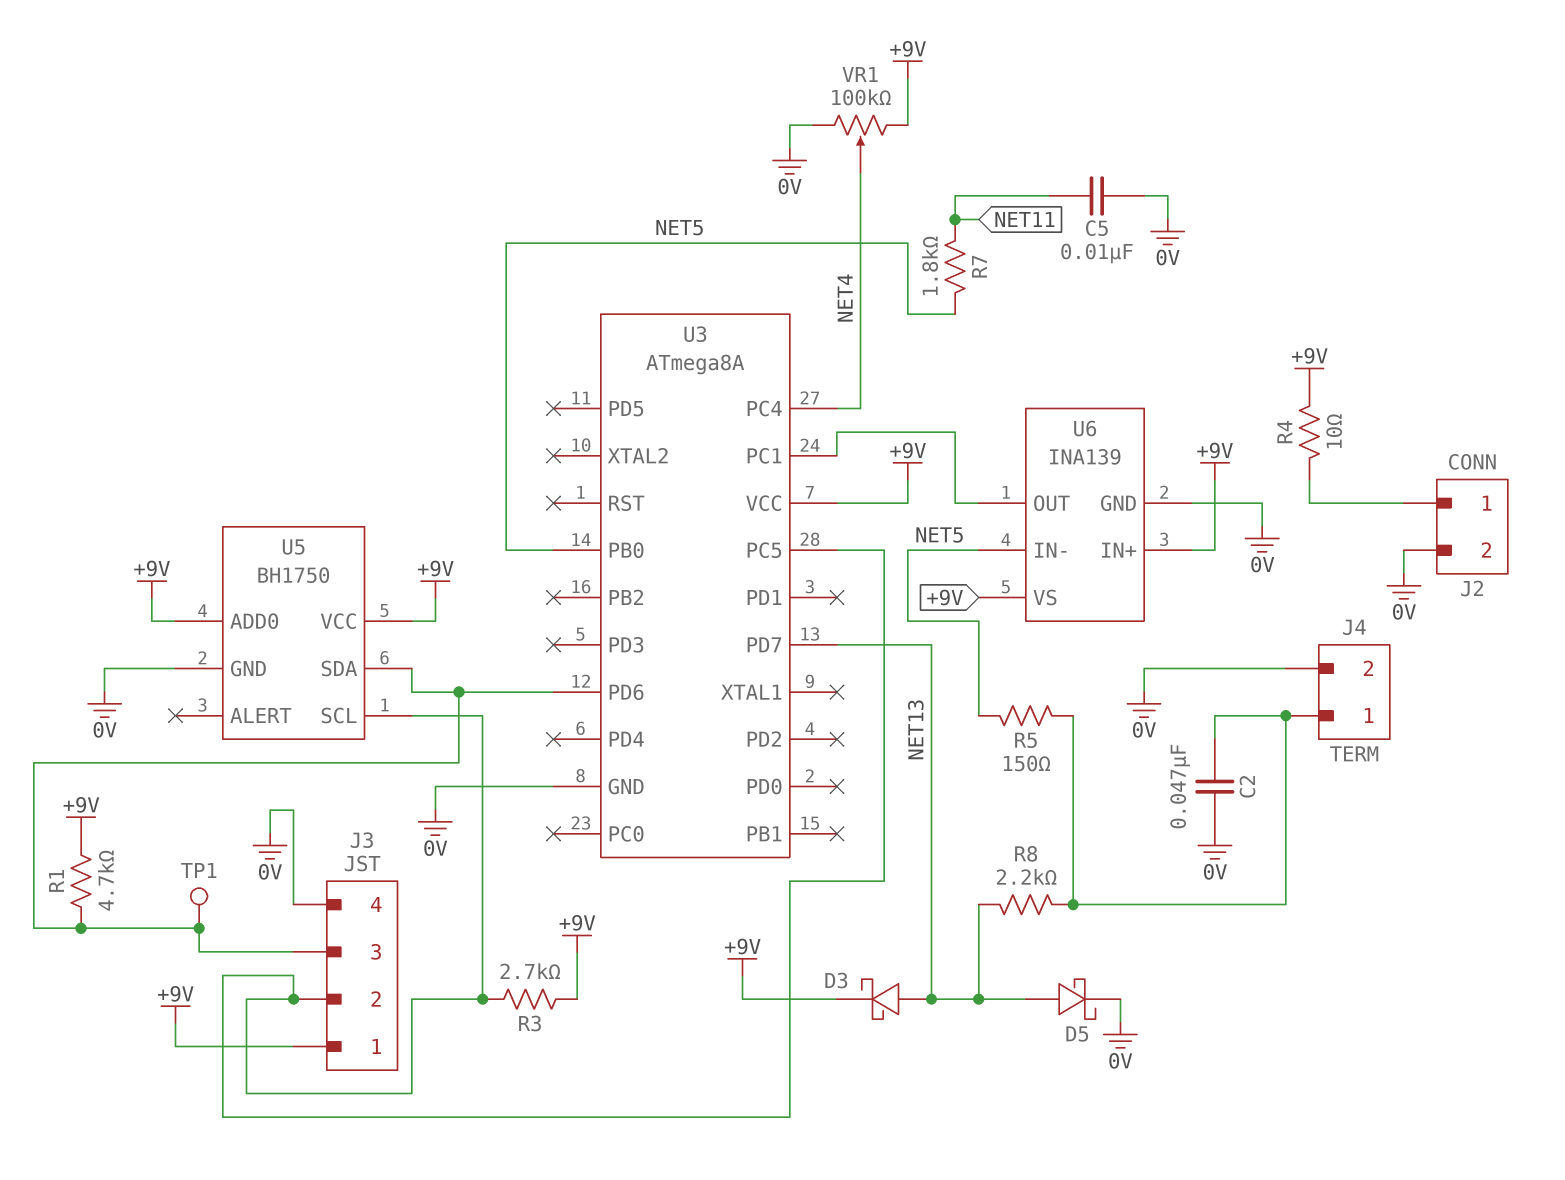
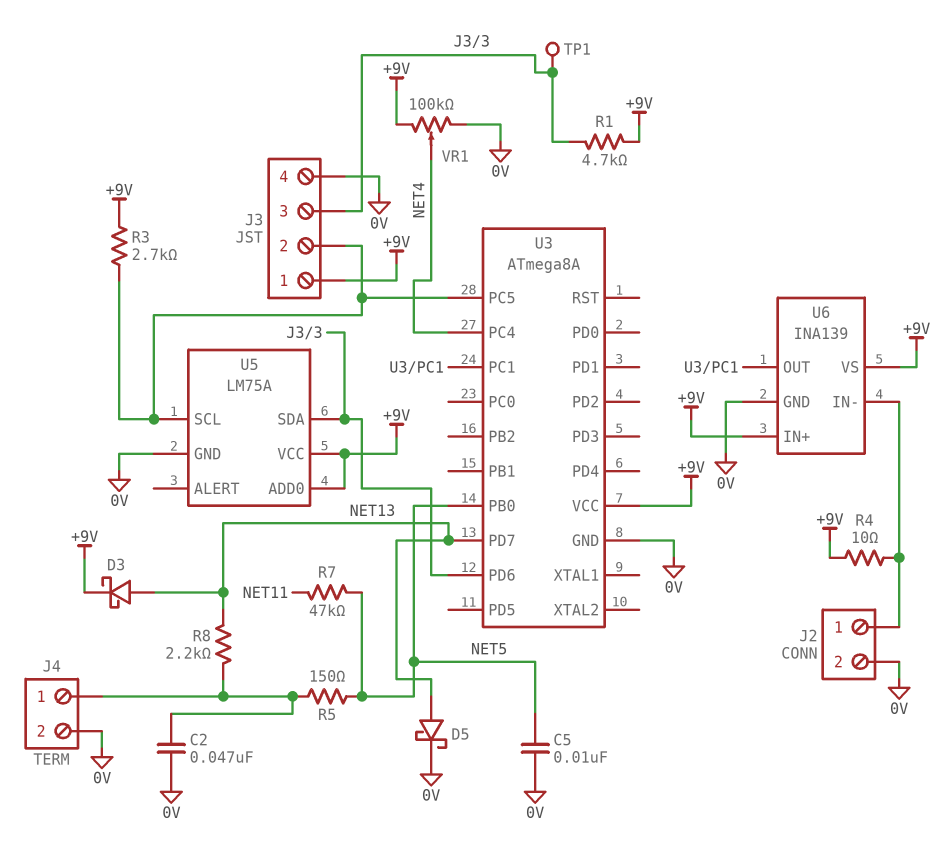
C5: 10nF (0V, NET11) -> 10nF (0V, NET5)
R7: 1.8k (NET5, NET11) -> 47k (NET5, NET11)
U5: BH1750 -> LM75A
U6 pin IN-: NET5 -> J2/1

